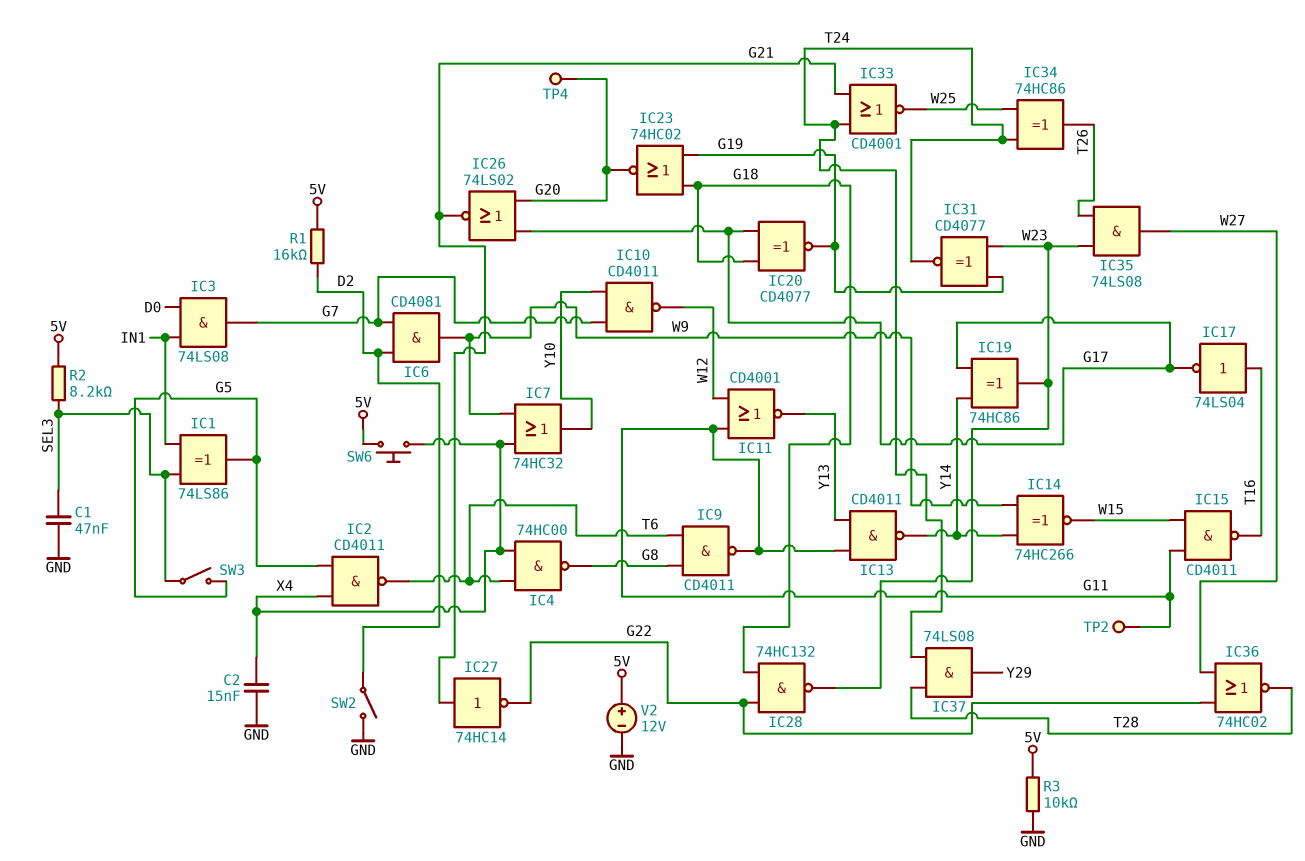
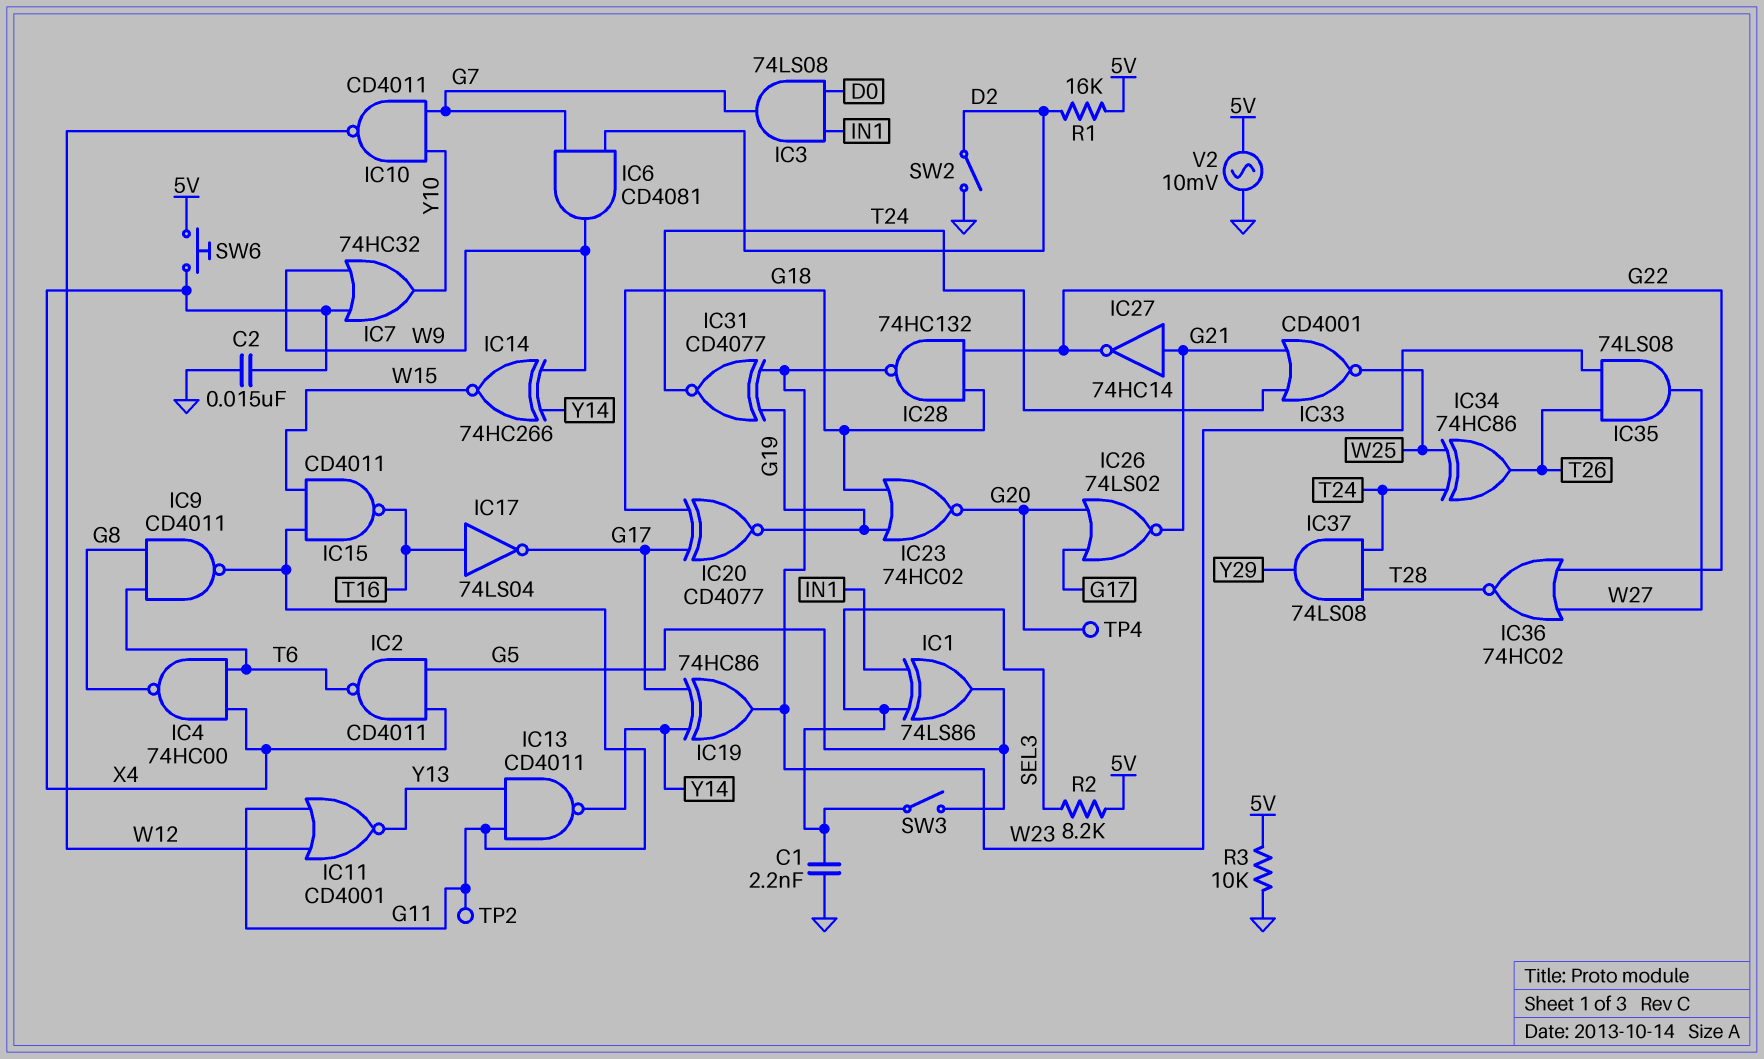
C1: 47nF (GND, SEL3) -> 2.2nF (GND, SEL3)
V2: 12V (plus 5V, minus GND) -> AC 10mV (5V, GND)

